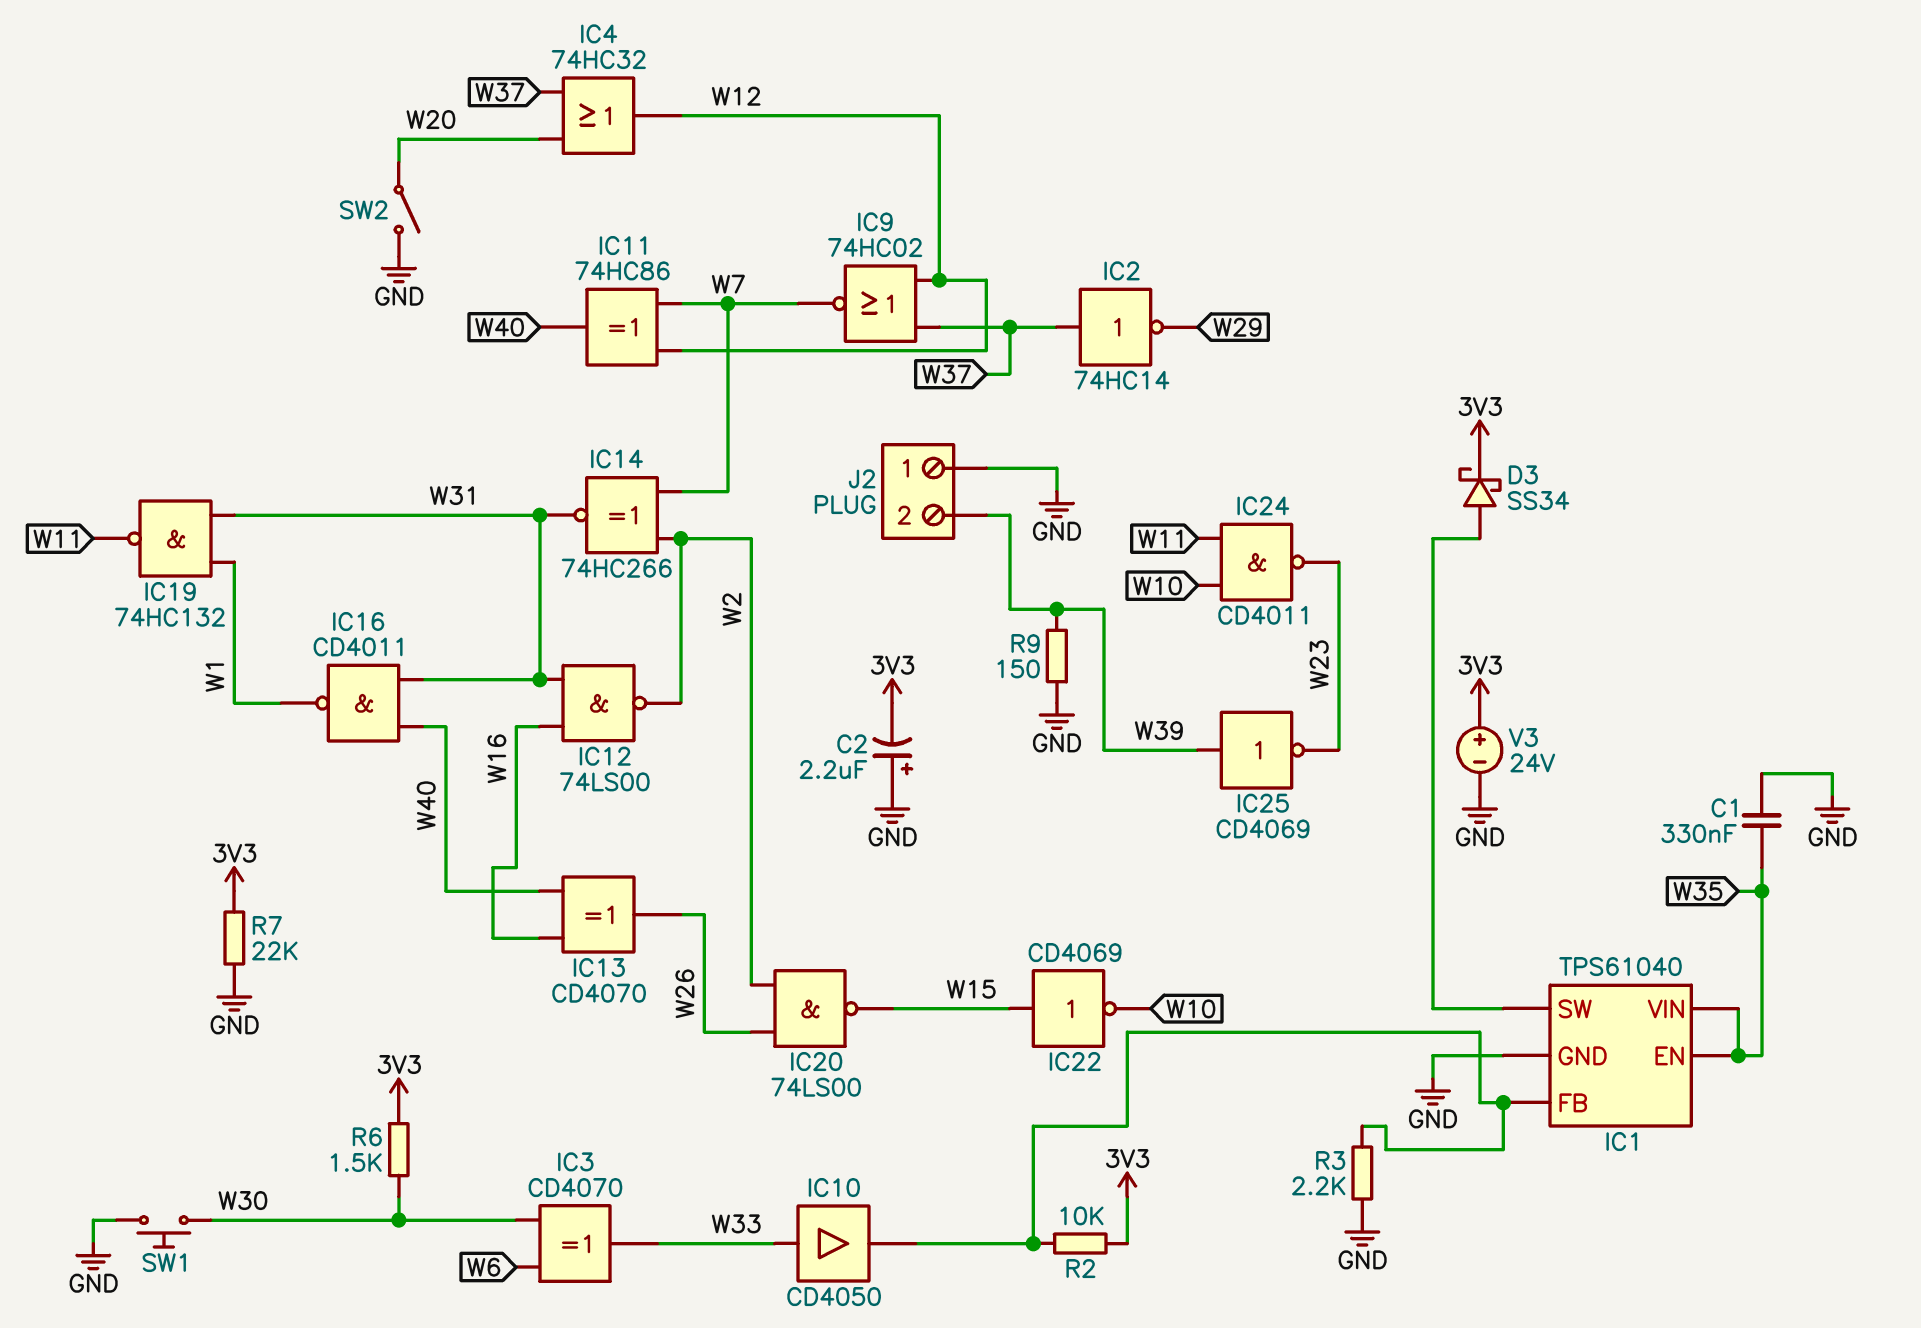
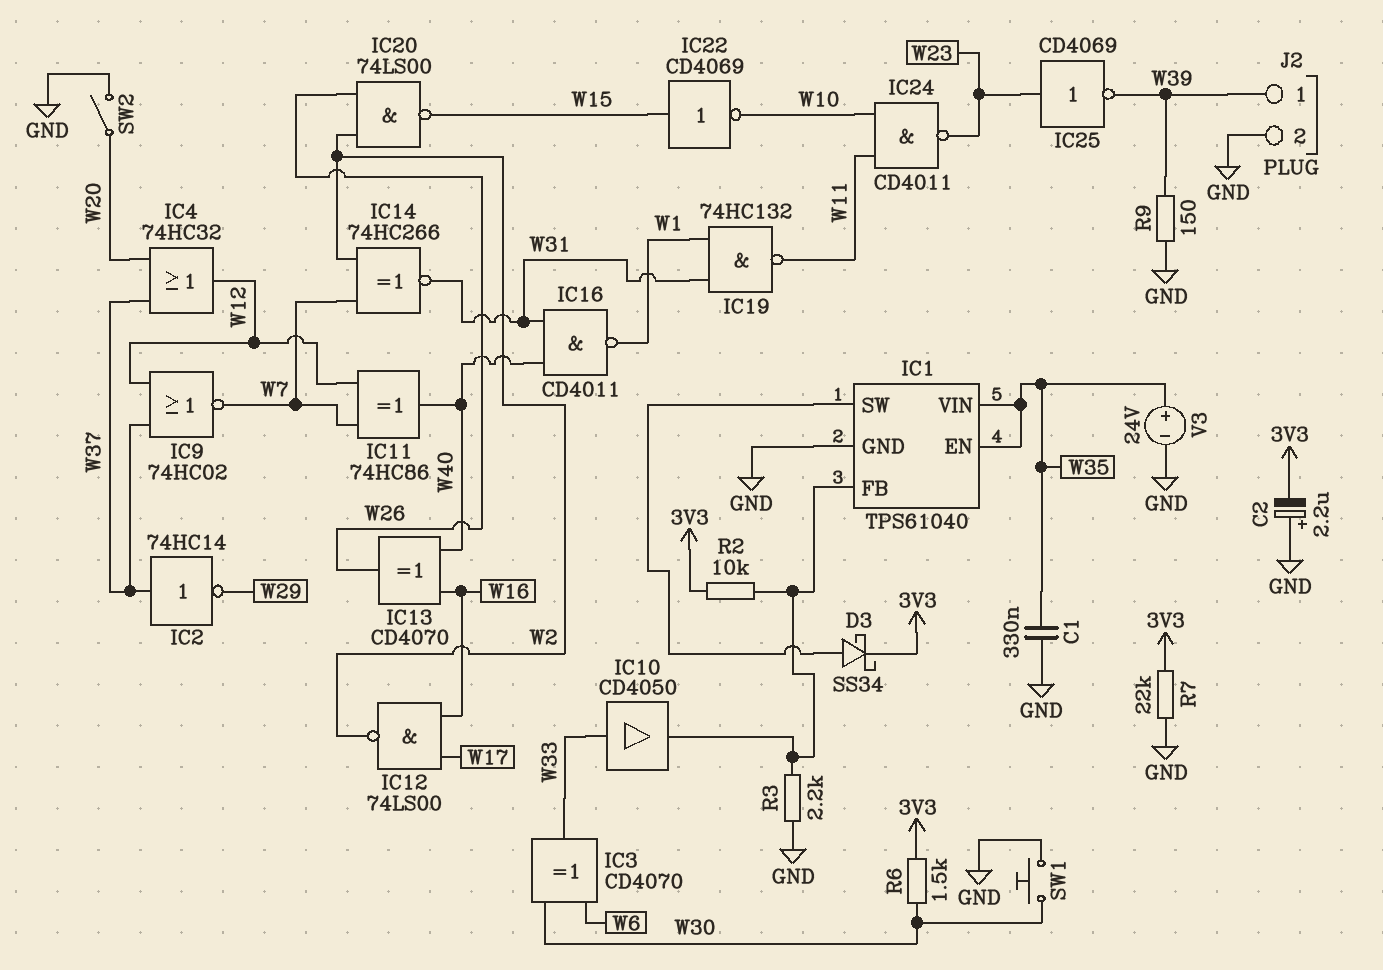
IC12: NAND 74LS00 (in W16, in W31, out W2) -> NAND 74LS00 (in W16, in W17, out W2)
IC25: NOT CD4069 (in W39, out W23) -> NOT CD4069 (in W23, out W39)
J2 pin 1: GND -> W39
J2 pin 2: W39 -> GND
V3: 24V (plus 3V3, minus GND) -> 24V (plus W35, minus GND)

